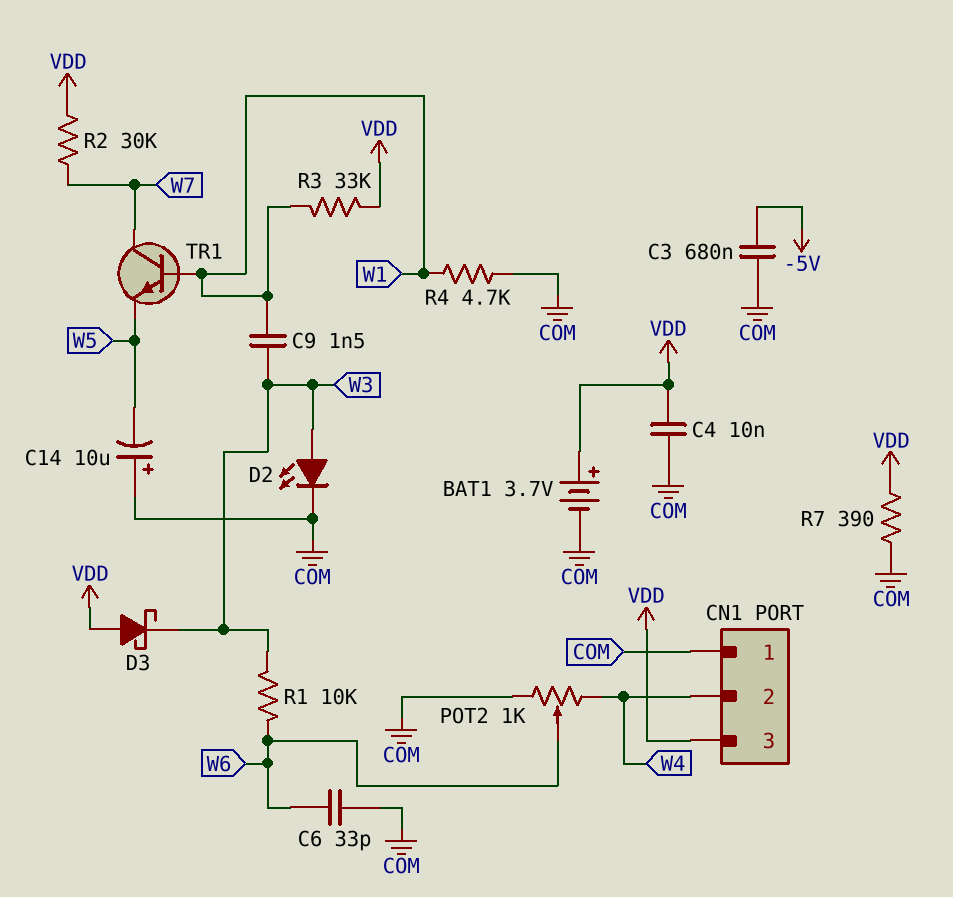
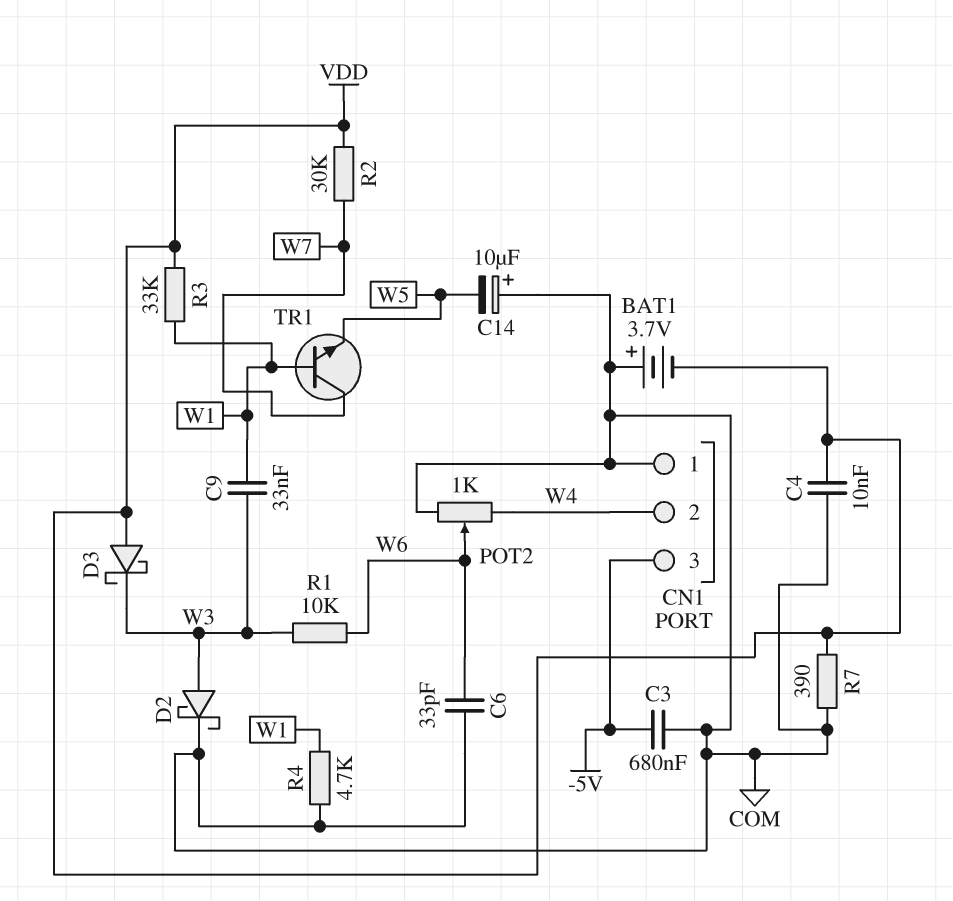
BAT1: 3.7V (plus VDD, minus COM) -> 3.7V (plus COM, minus VDD)
C9: 1.5nF (W1, W3) -> 33nF (W1, W3)
CN1 pin 3: VDD -> -5V
D2: LED (A W3, K COM) -> schottky (A W3, K COM)

